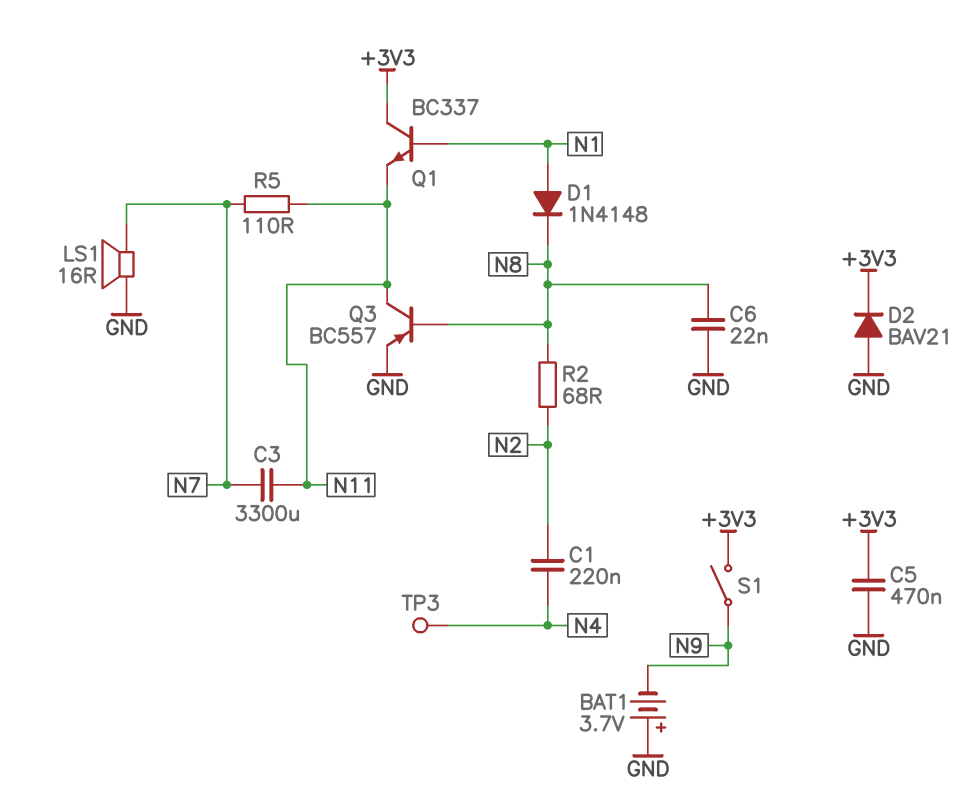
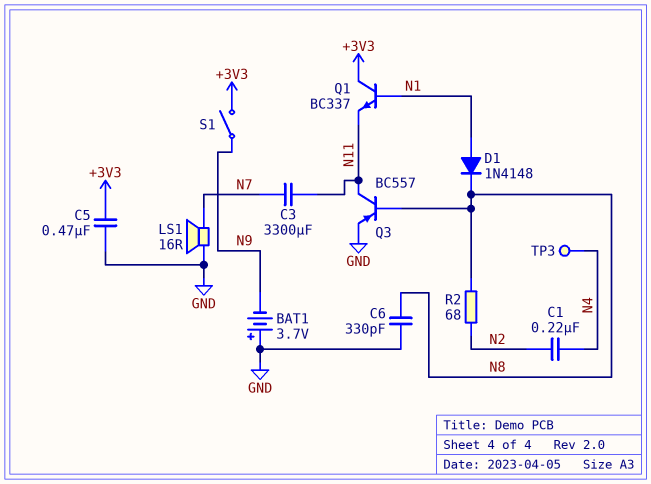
C6: 22nF (GND, N8) -> 330pF (GND, N8)
D2: diode BAV21 (A GND, K +3V3) -> none
R5: 110 (N7, N11) -> none

